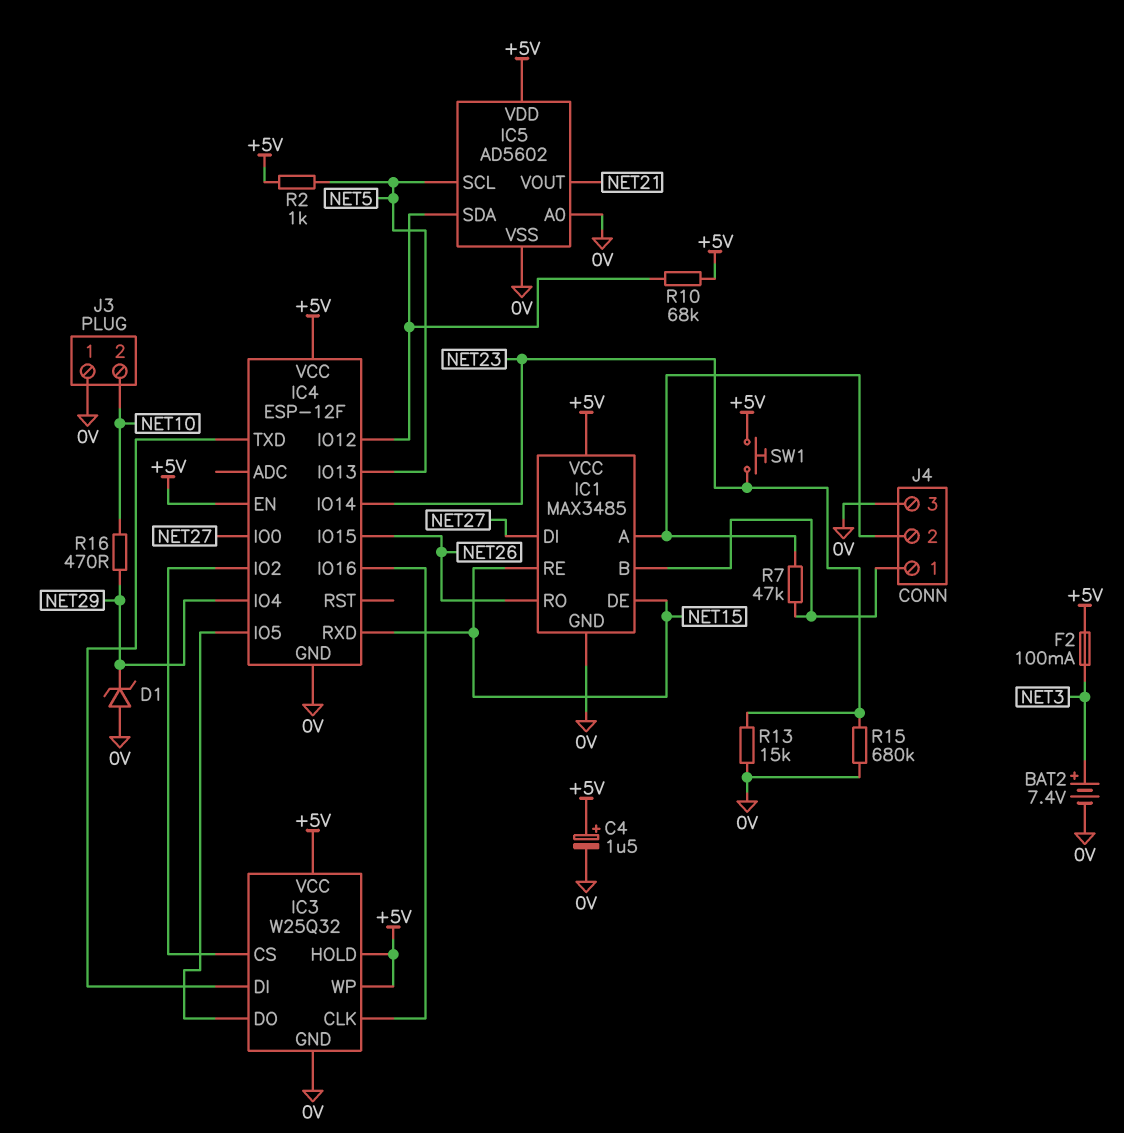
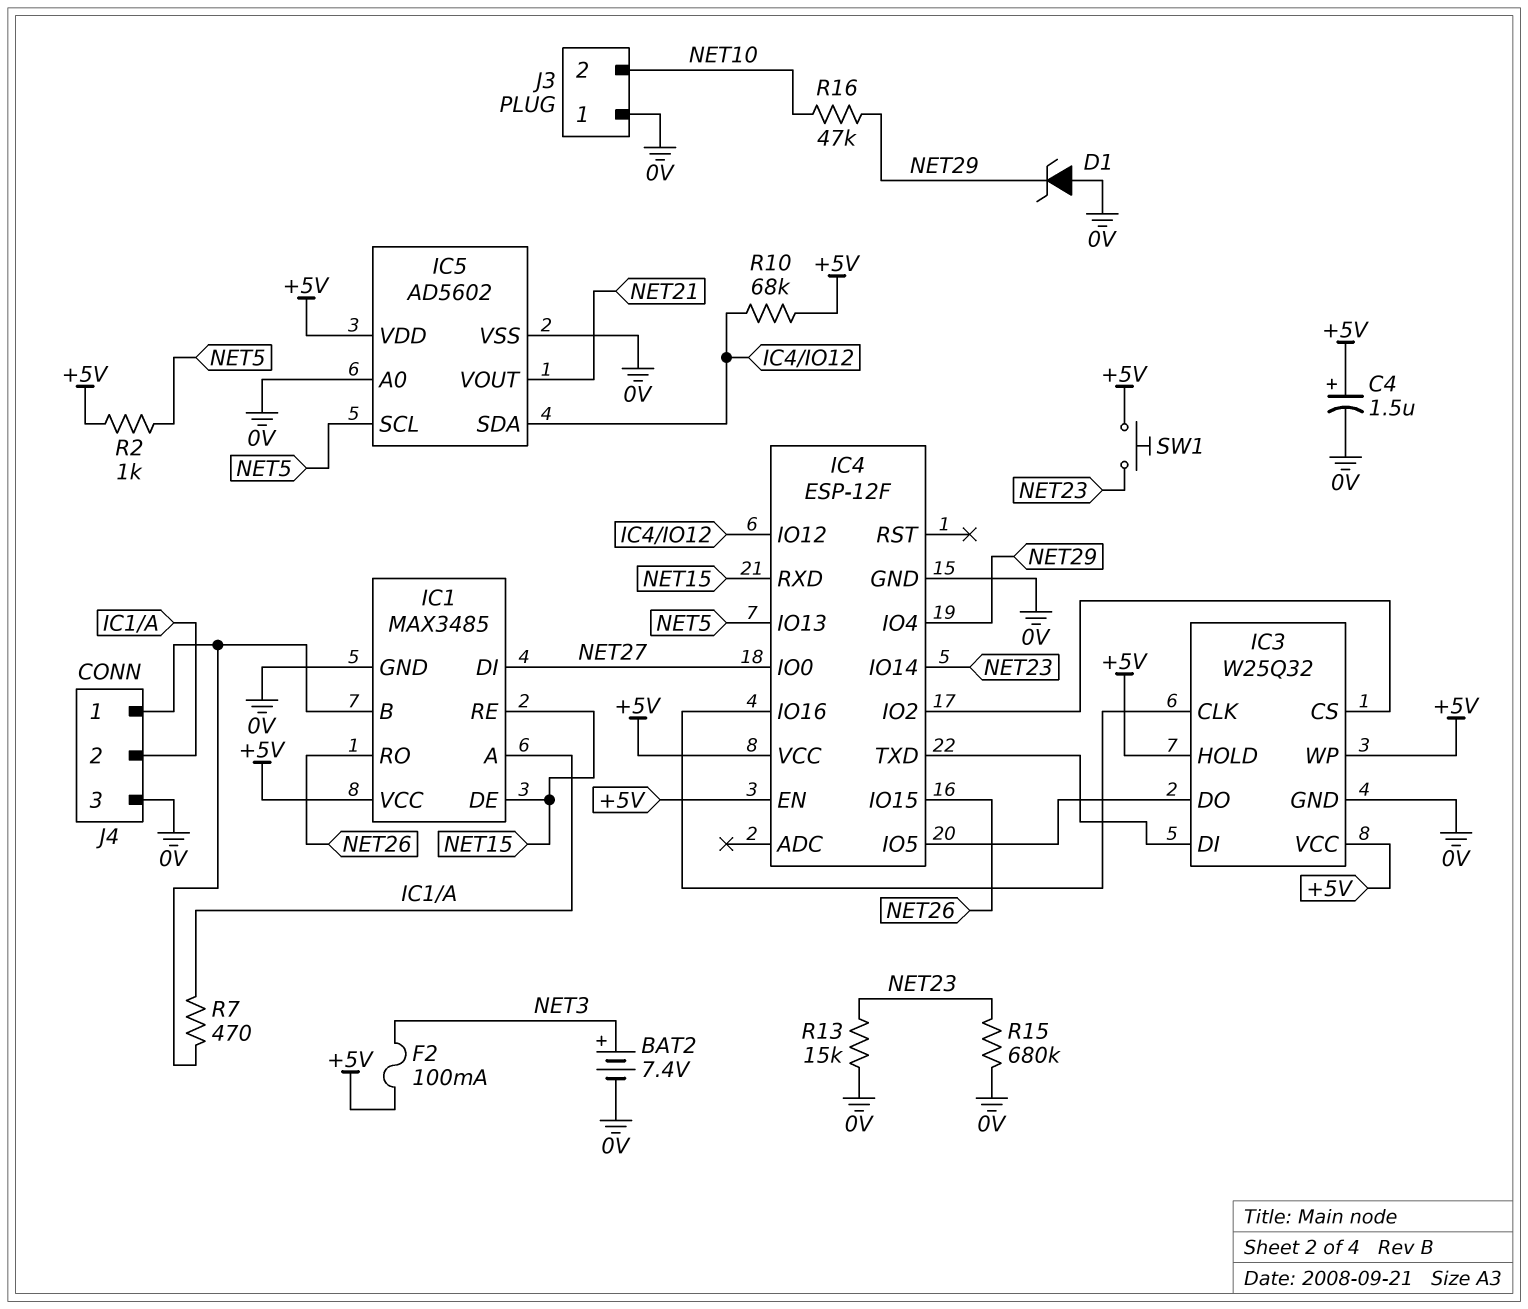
R7: 47k (IC1/A, IC1/B) -> 470 (IC1/A, IC1/B)
R16: 470 (NET10, NET29) -> 47k (NET10, NET29)

